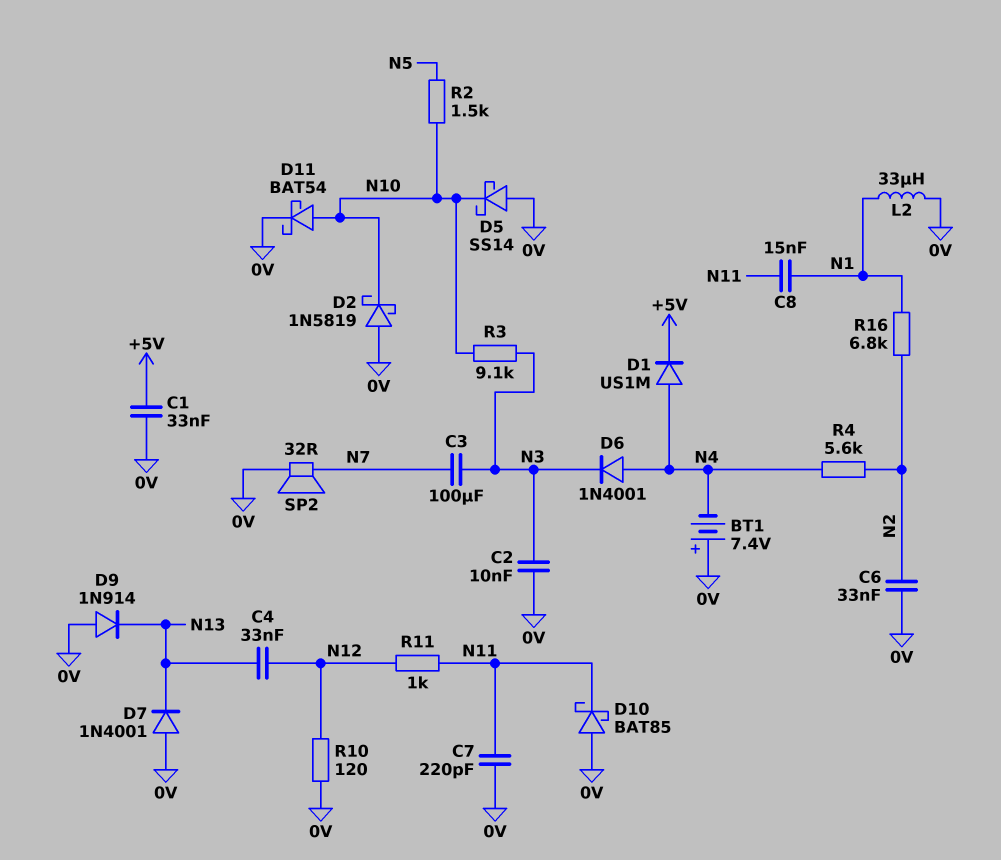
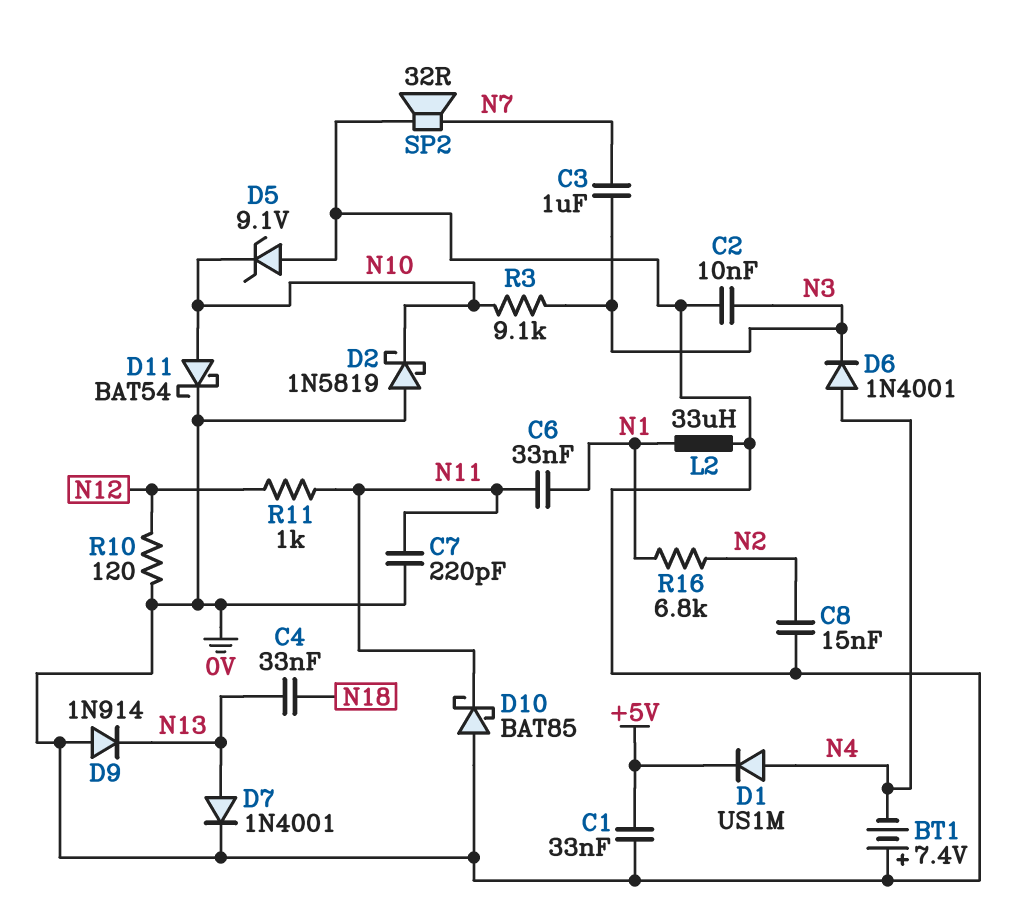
C3: 100uF (N3, N7) -> 1uF (N3, N7)
C4: 33nF (N12, N13) -> 33nF (N13, N18)
C6: 33nF (0V, N2) -> 33nF (N1, N11)
C8: 15nF (N1, N11) -> 15nF (0V, N2)
D5: schottky SS14 (A 0V, K N10) -> zener 9.1V (A 0V, K N10)
D7: diode 1N4001 (A 0V, K N13) -> diode 1N4001 (A N13, K 0V)
R2: 1.5k (N5, N10) -> none
R4: 5.6k (N2, N4) -> none

